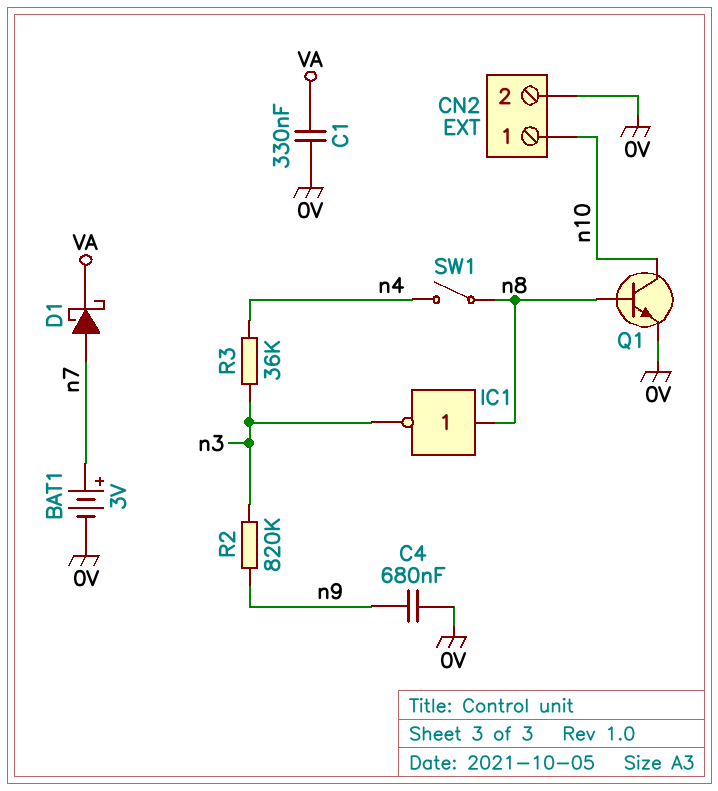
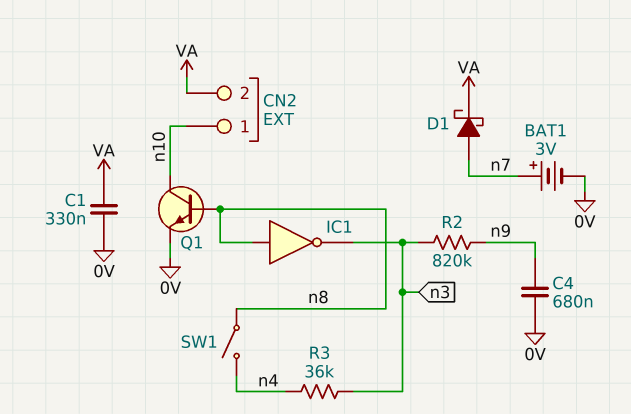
CN2 pin 2: 0V -> VA

